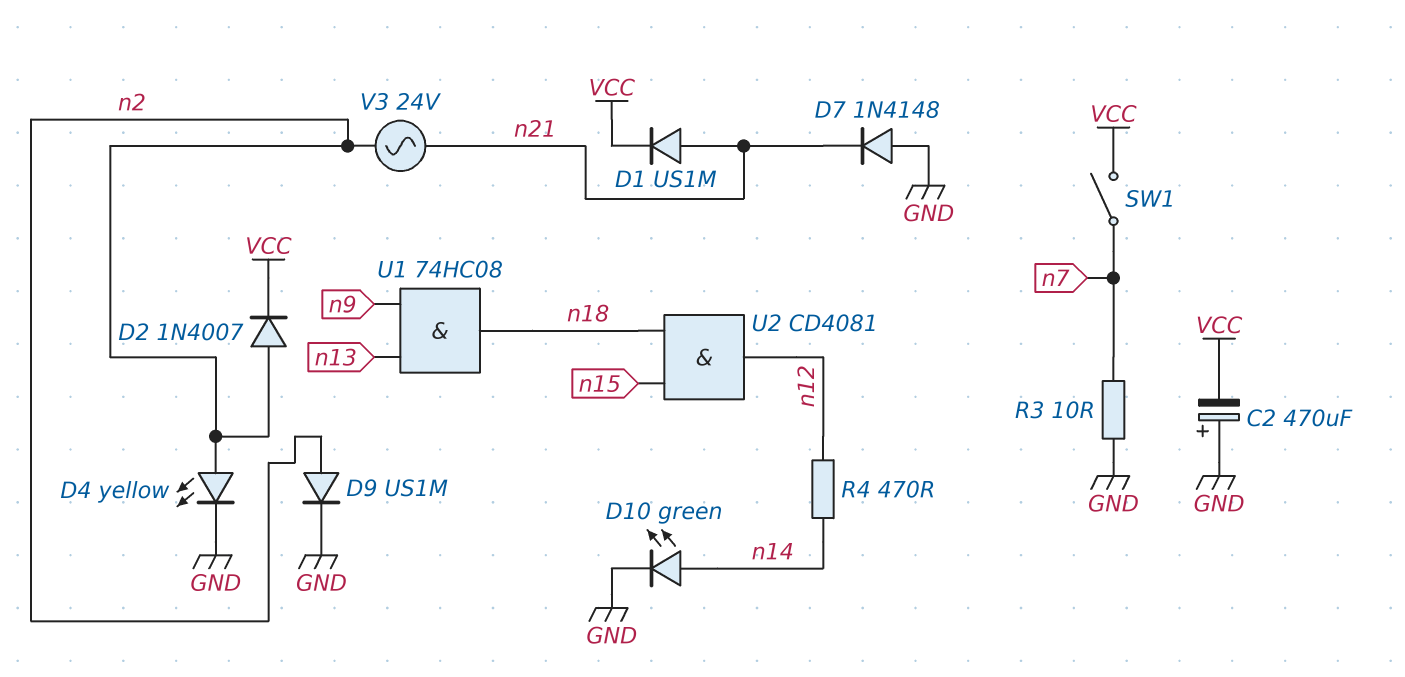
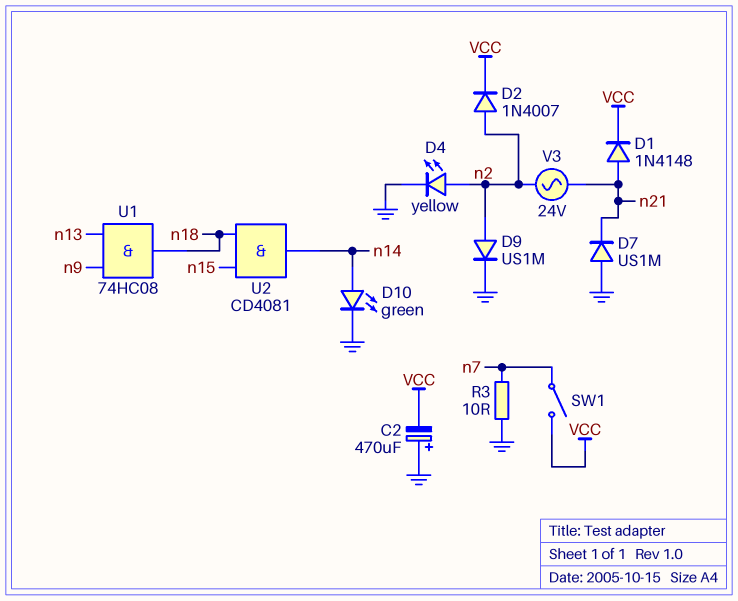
D1: diode US1M (A n21, K VCC) -> diode 1N4148 (A n21, K VCC)
D7: diode 1N4148 (A GND, K n21) -> diode US1M (A GND, K n21)
R4: 470 (n12, n14) -> none
U2: AND CD4081 (in n15, in n18, out n12) -> AND CD4081 (in n15, in n18, out n14)

